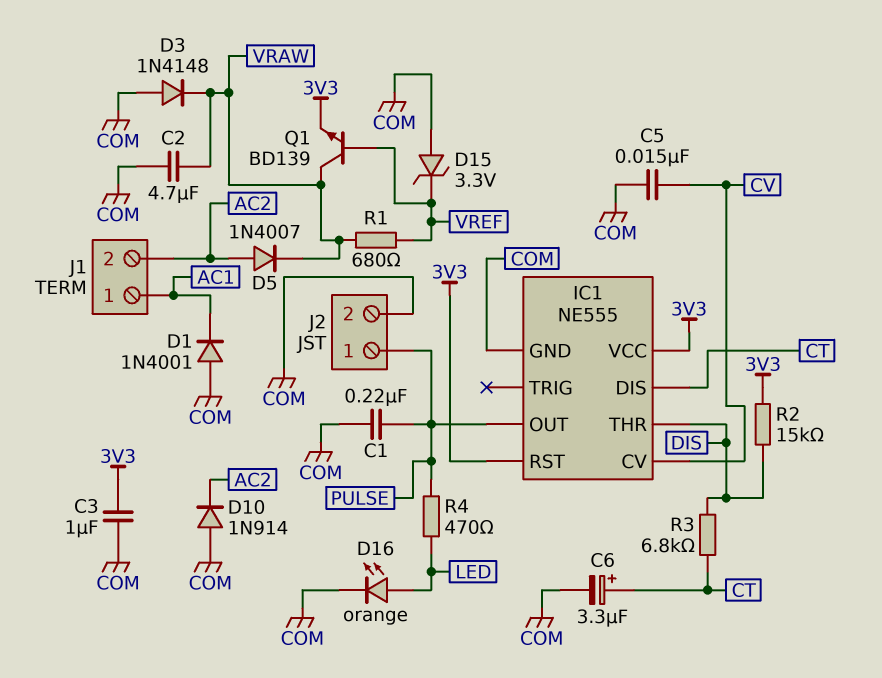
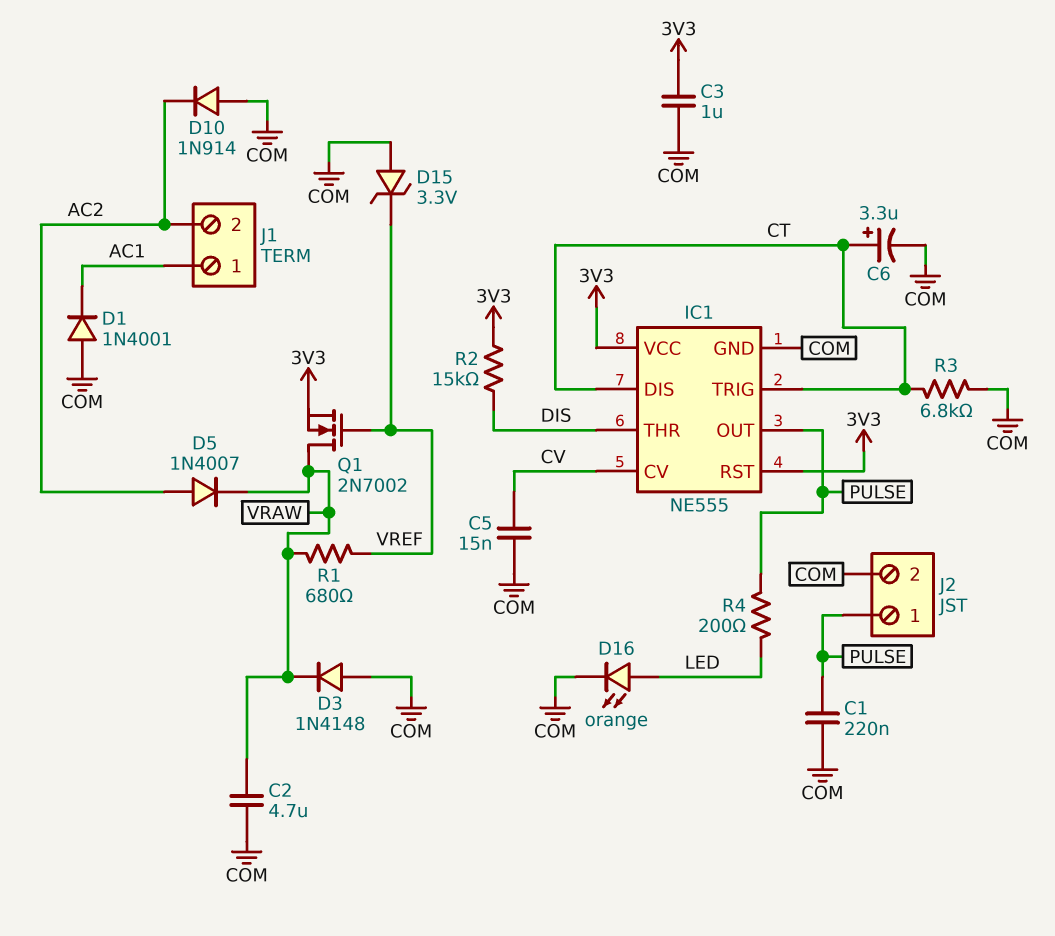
IC1 pin TRIG: none -> CT
Q1: NPN BD139 (B VREF, C VRAW, E 3V3) -> NMOS 2N7002 (G VREF, D VRAW, S 3V3)
R3: 6.8k (CT, DIS) -> 6.8k (COM, CT)
R4: 470 (LED, PULSE) -> 200 (LED, PULSE)

